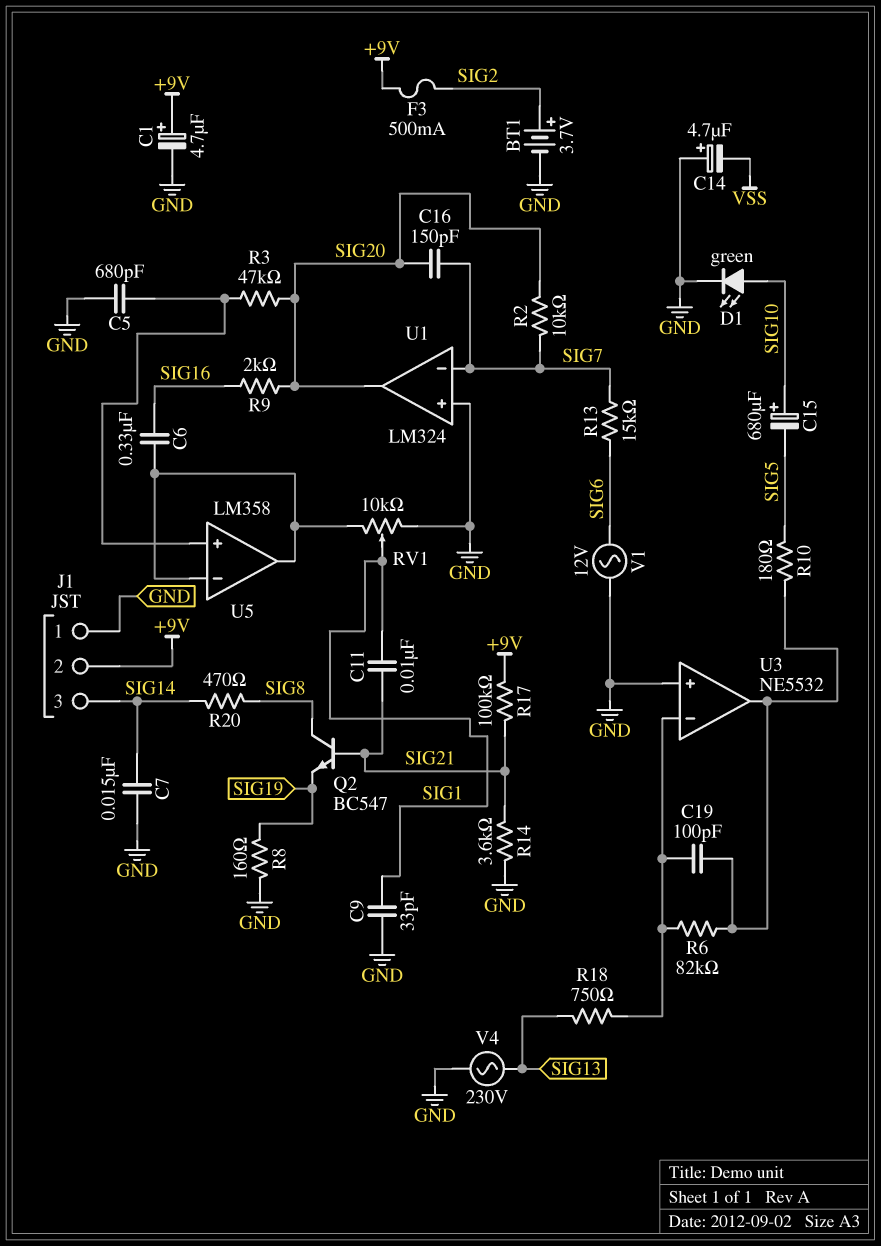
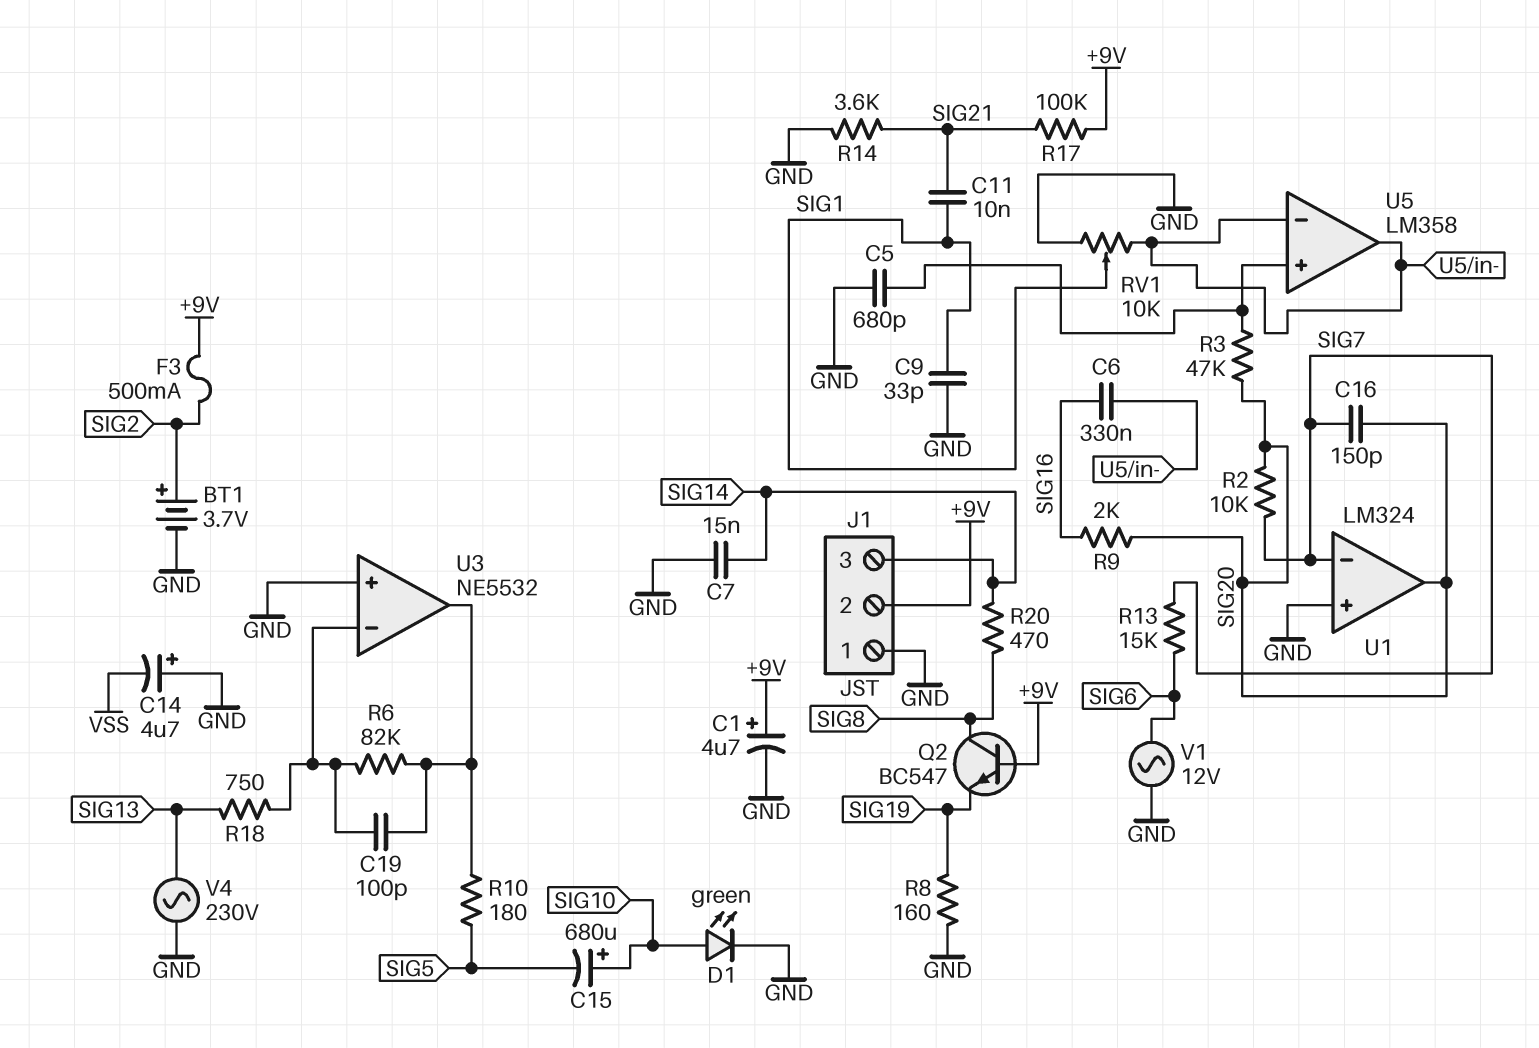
Q2: NPN BC547 (B SIG21, C SIG8, E SIG19) -> NPN BC547 (B +9V, C SIG8, E SIG19)

